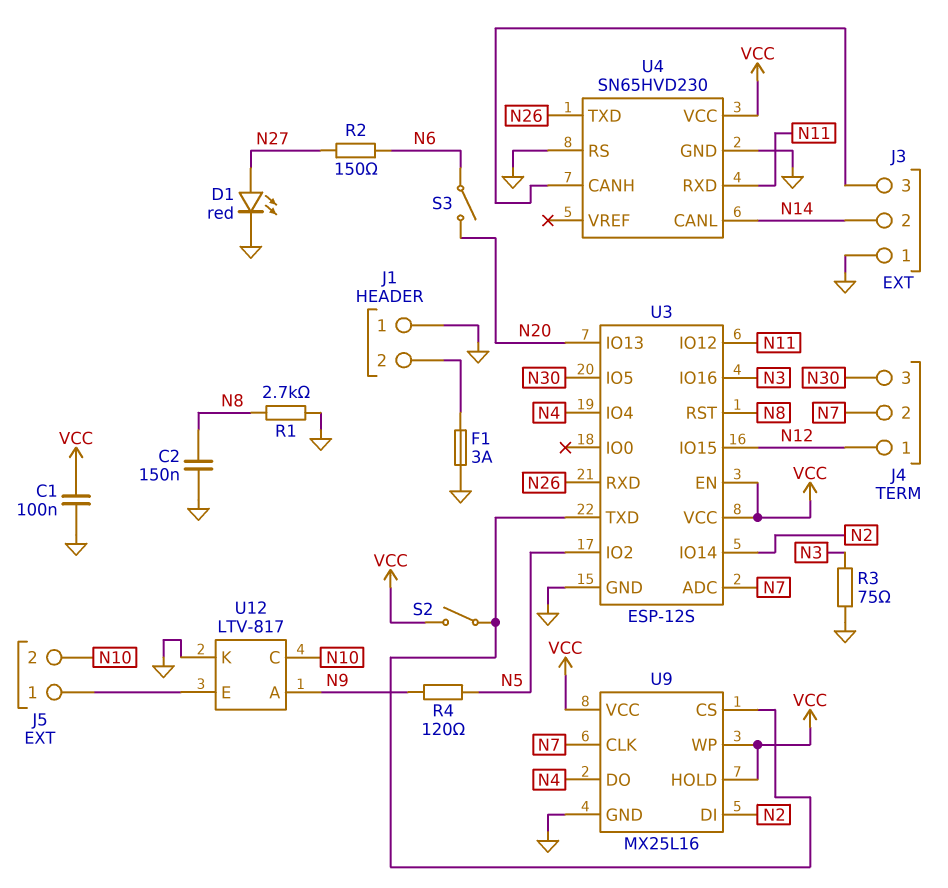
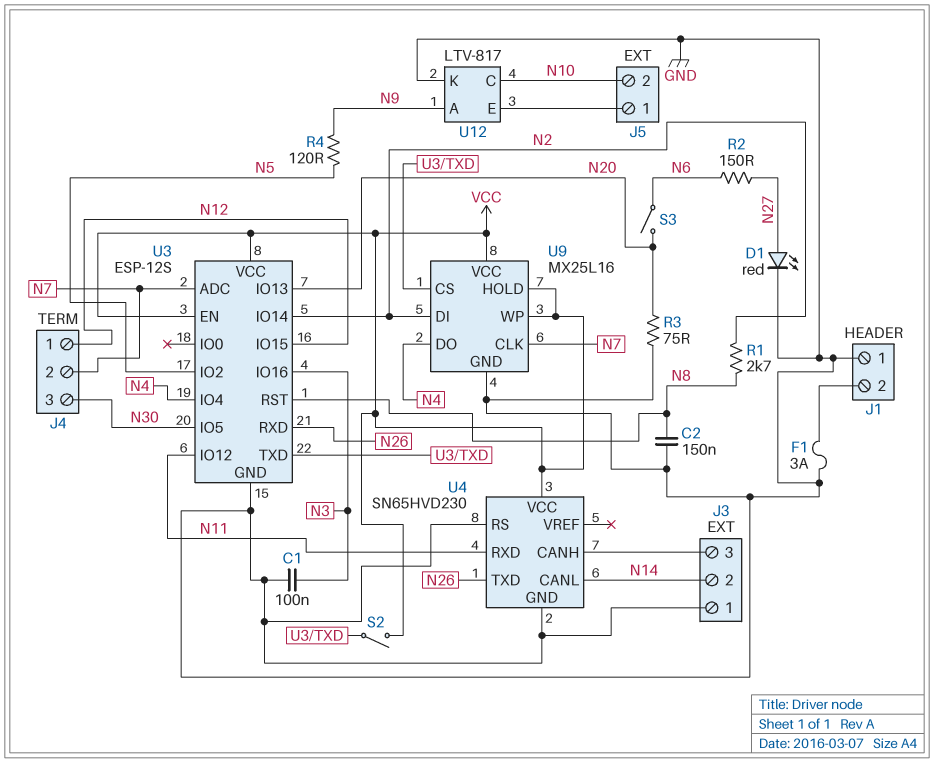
C1: 100nF (GND, VCC) -> 100nF (GND, N3)
R1: 2.7k (GND, N8) -> 2.7k (N2, N8)
R3: 75 (GND, N3) -> 75 (GND, N20)

